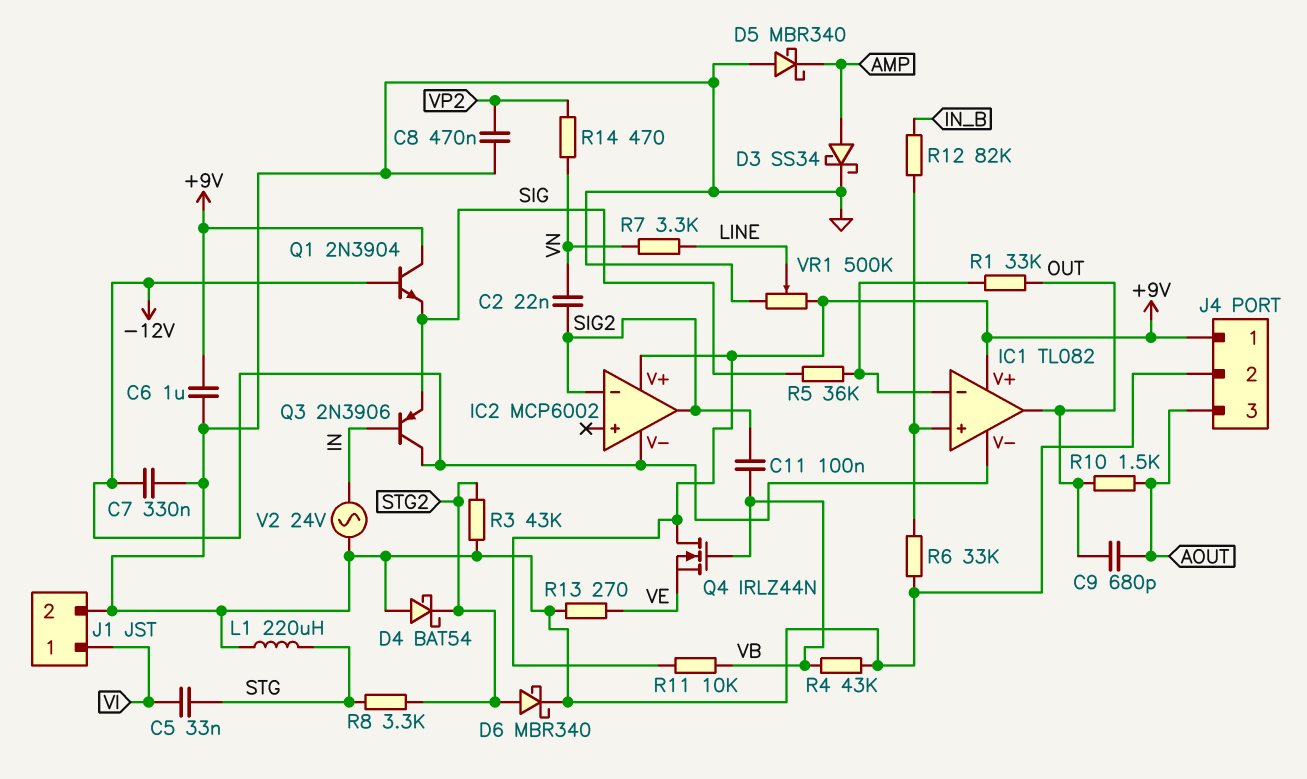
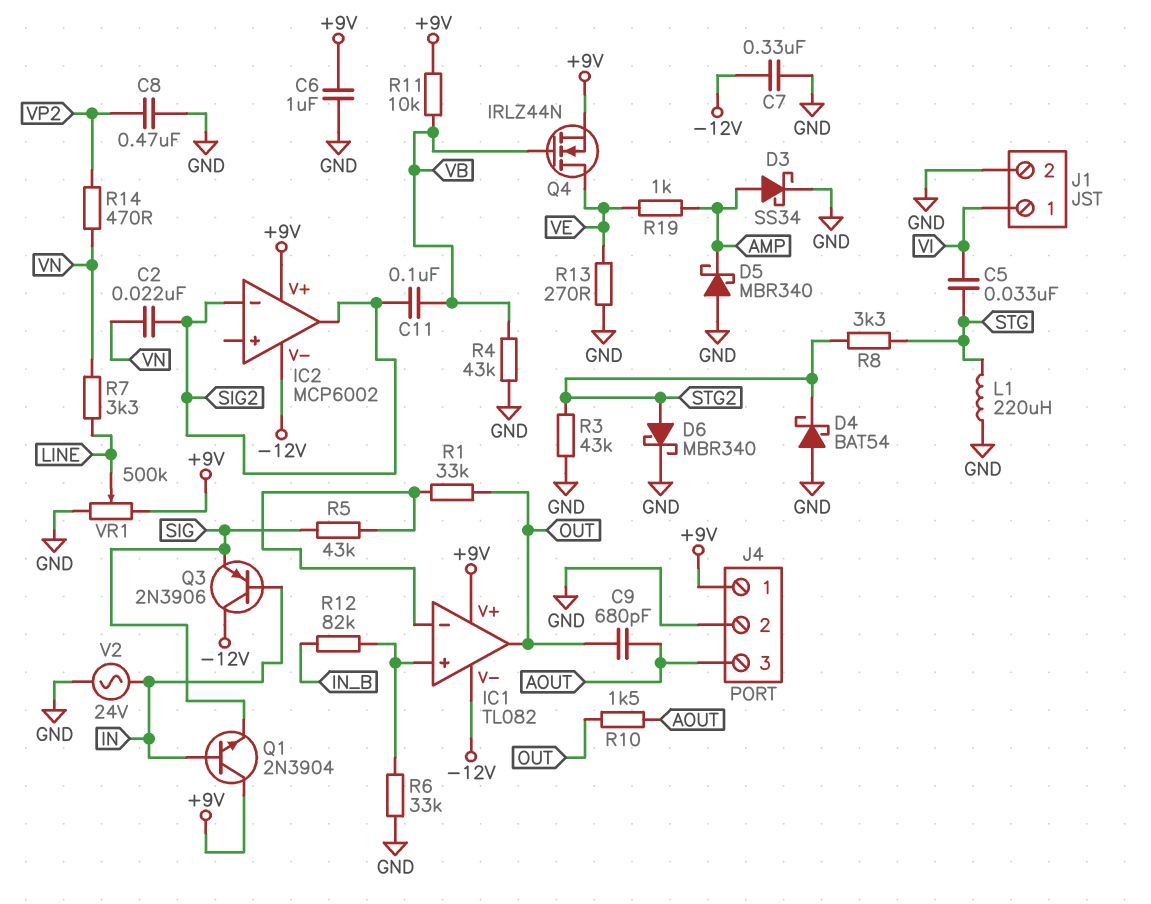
Q1: NPN 2N3904 (B -12V, C +9V, E SIG) -> NPN 2N3904 (B IN, C +9V, E SIG)
Q4: NMOS IRLZ44N (G VB, D +9V, S VE) -> NMOS IRLZ44N (G VB, D VE, S +9V)
R5: 36k (IC1/in-, SIG) -> 43k (IC1/in-, SIG)
R19: none -> 1k (AMP, VE)

